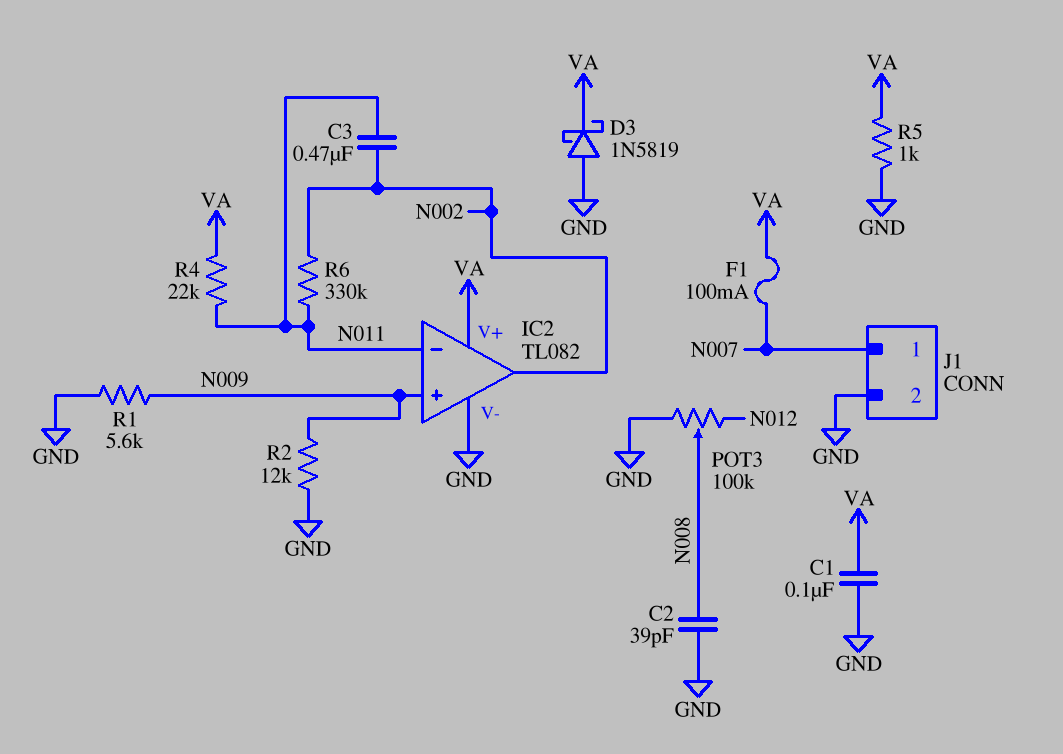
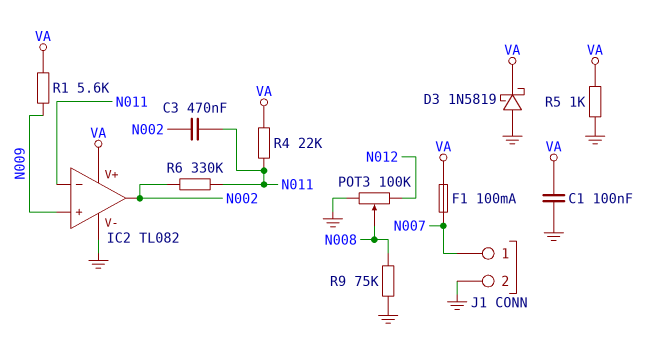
C2: 39pF (GND, N008) -> none
R1: 5.6k (GND, N009) -> 5.6k (N009, VA)
R2: 12k (GND, N009) -> none
R9: none -> 75k (GND, N008)

